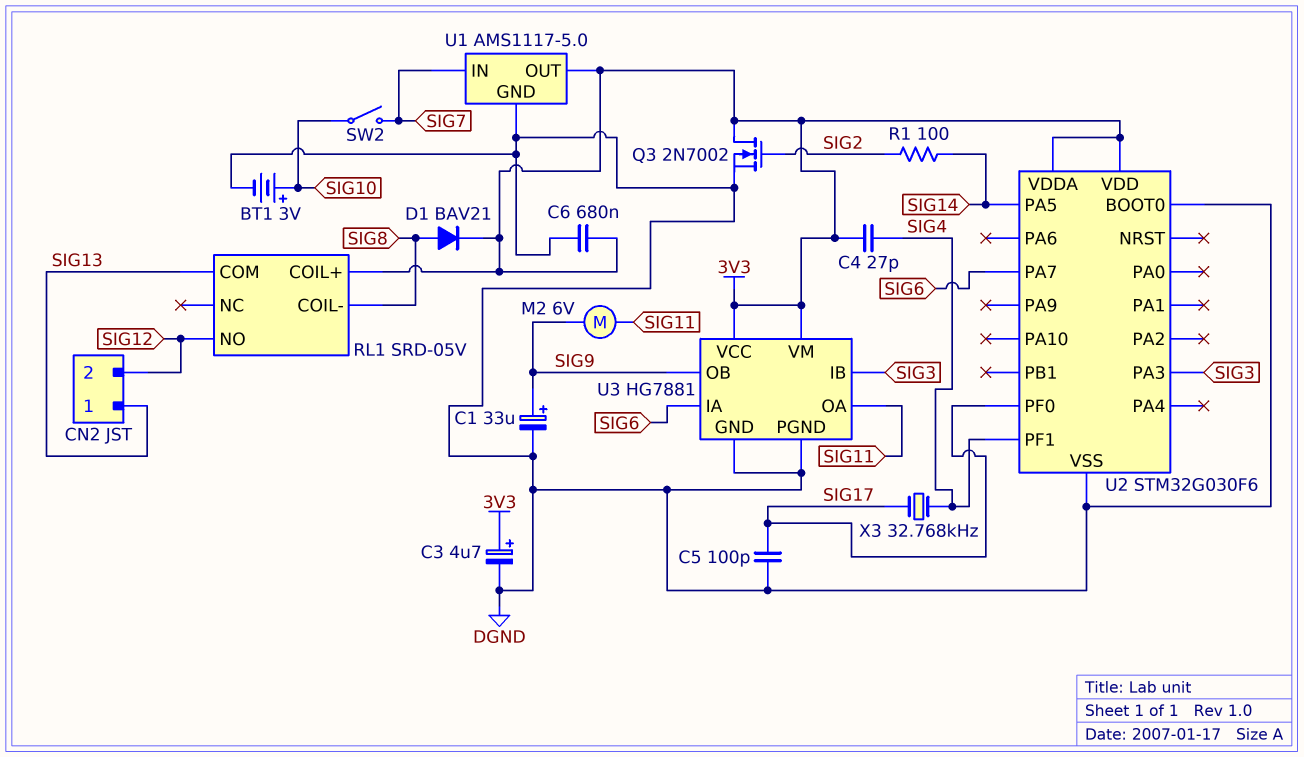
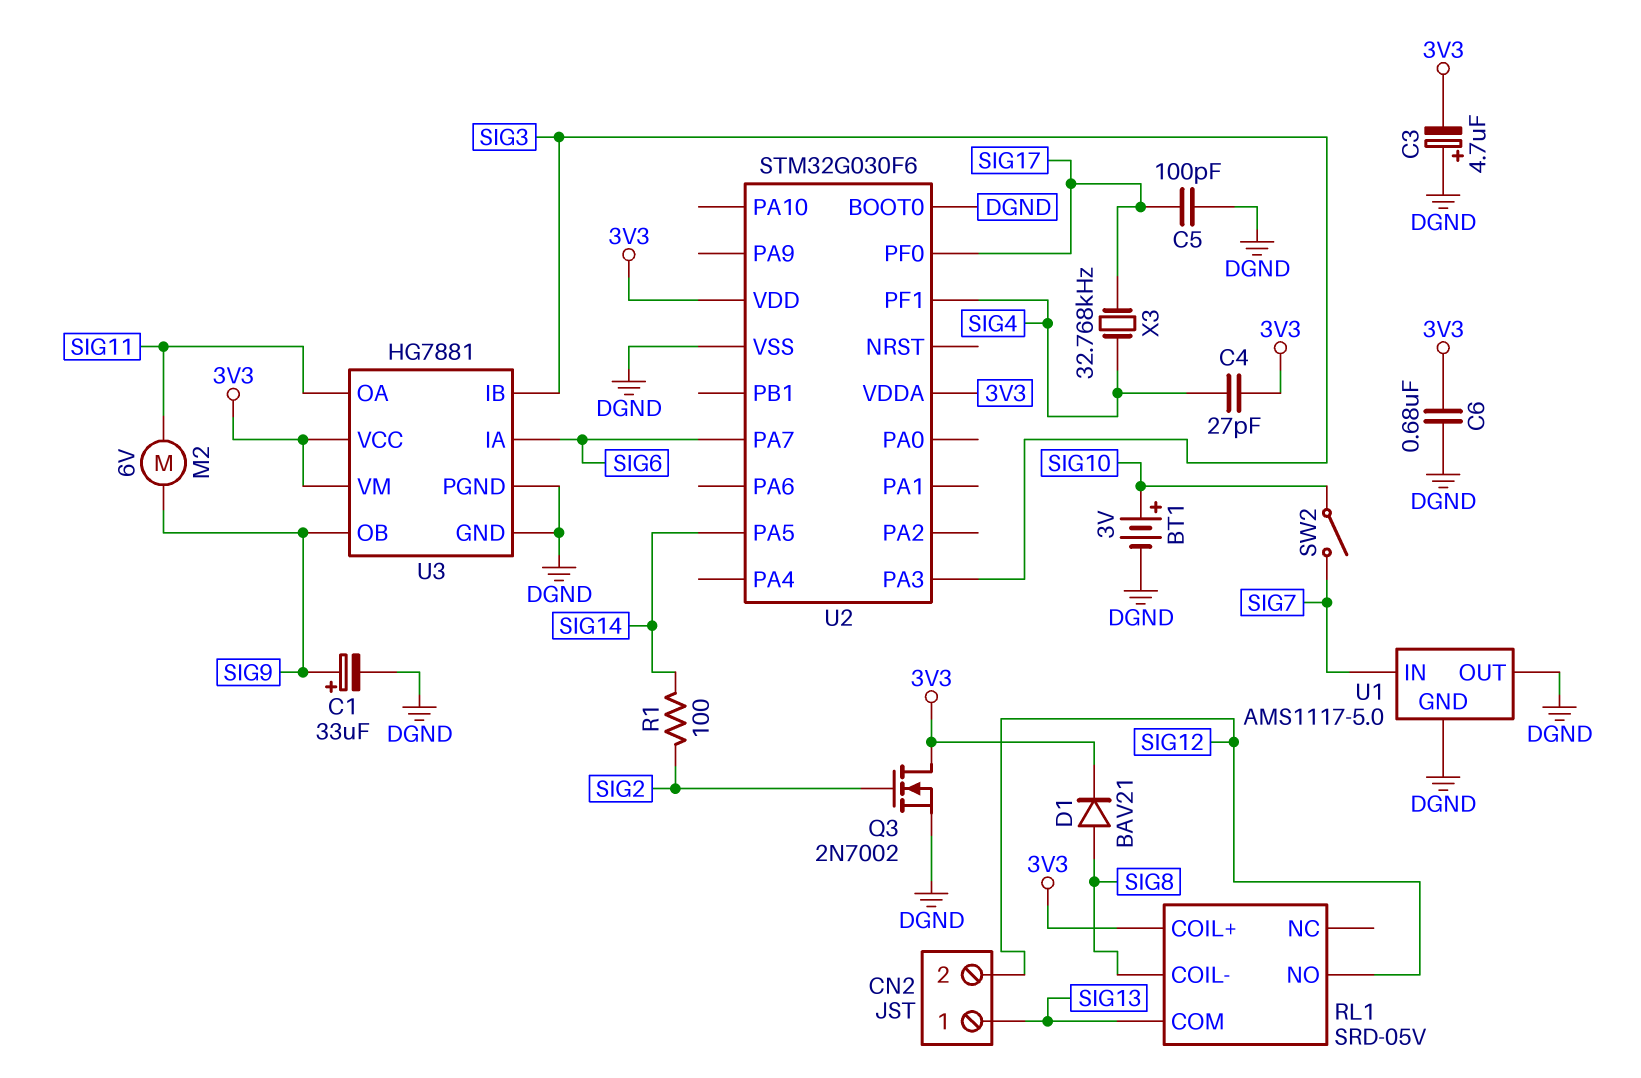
C3: 4.7uF (plus 3V3, minus DGND) -> 4.7uF (plus DGND, minus 3V3)
U1 pin OUT: 3V3 -> DGND

